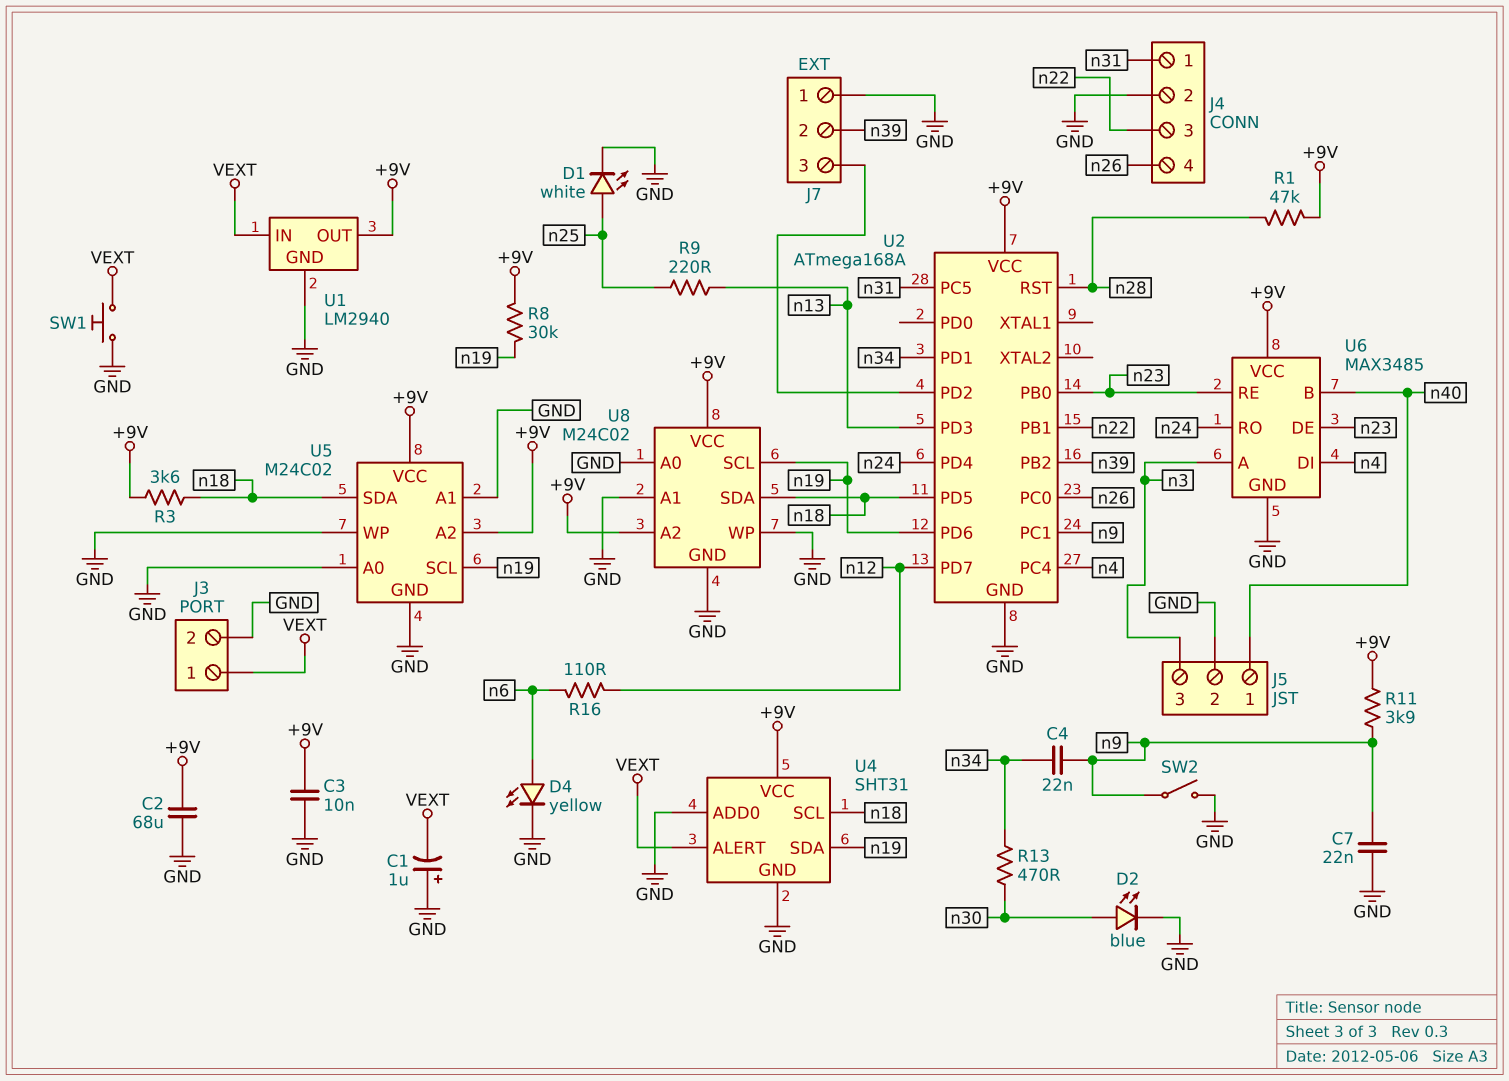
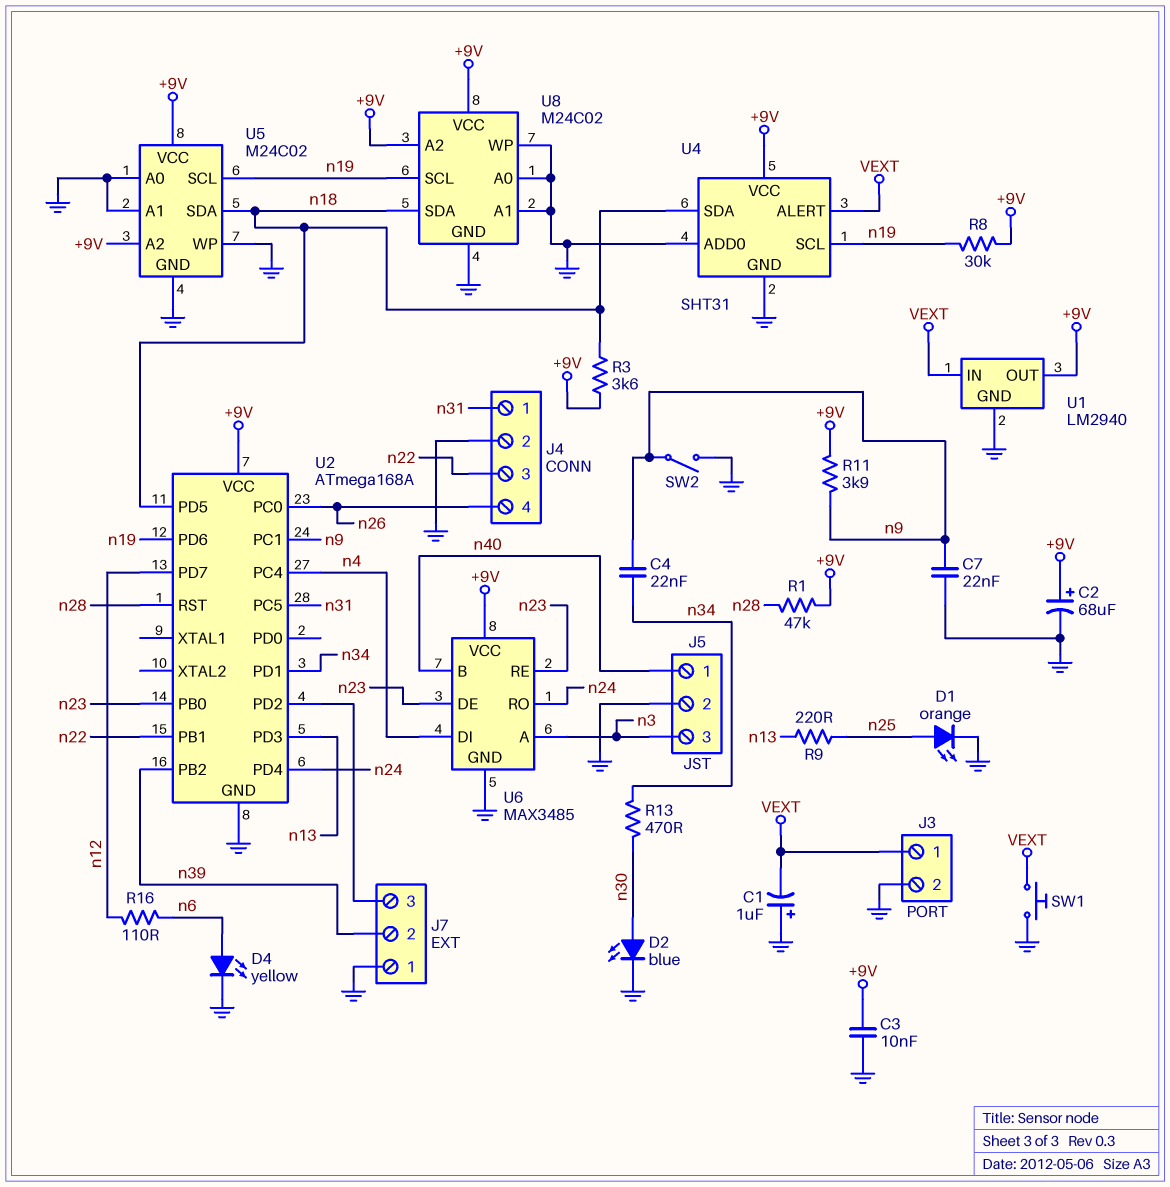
C2: 68uF (+9V, GND) -> 68uF (plus +9V, minus GND)
D1: LED white (A n25, K GND) -> LED orange (A n25, K GND)
U4 pin SCL: n18 -> n19
U4 pin SDA: n19 -> n18

